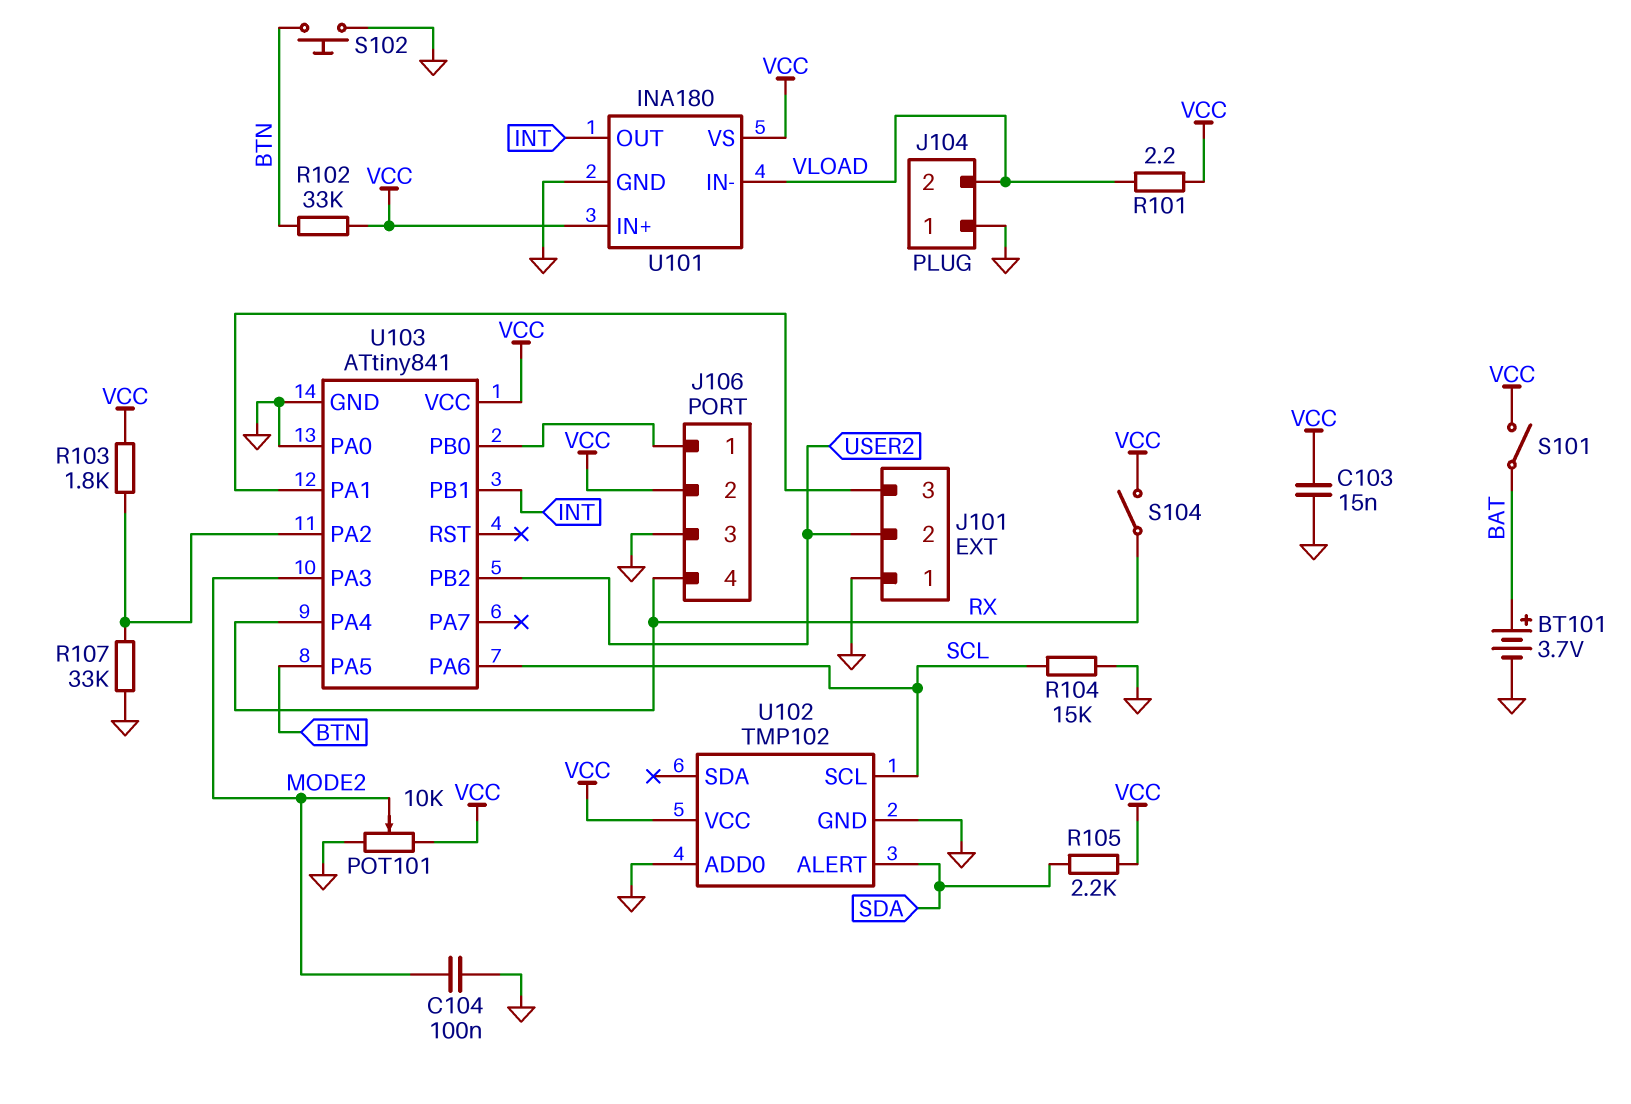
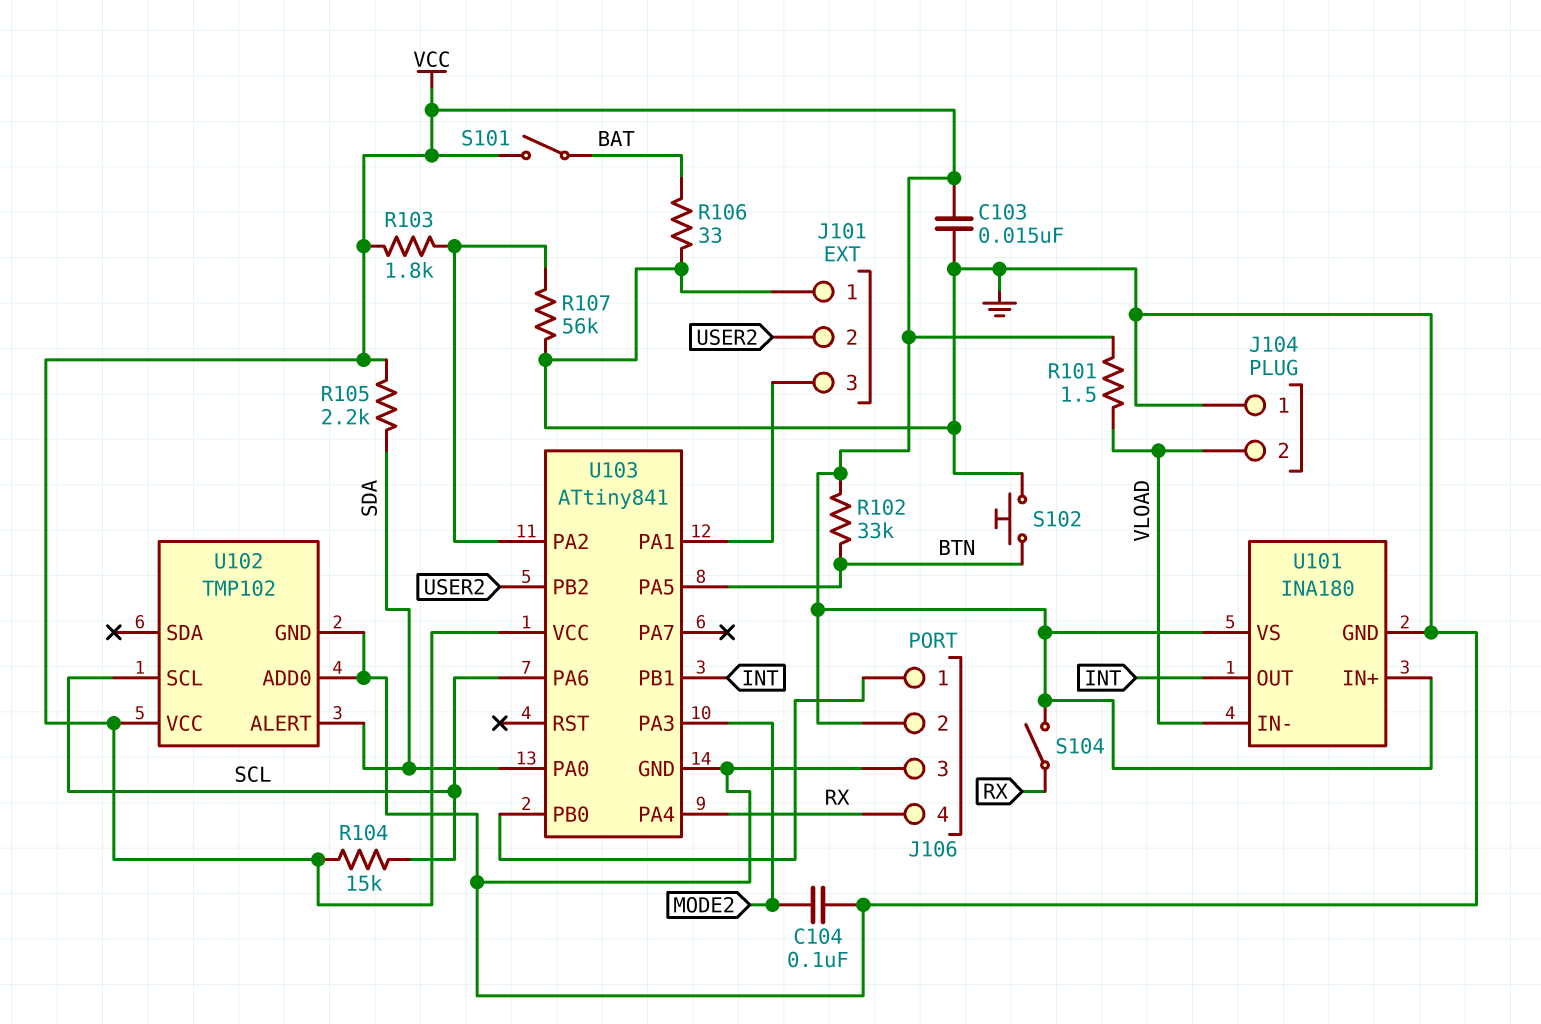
BT101: 3.7V (plus BAT, minus GND) -> none
POT101: 10k (GND, VCC, wiper MODE2) -> none
R101: 2.2 (VCC, VLOAD) -> 1.5 (VCC, VLOAD)
R104: 15k (GND, SCL) -> 15k (SCL, VCC)
R106: none -> 33 (BAT, GND)
R107: 33k (GND, U103/PA2) -> 56k (GND, U103/PA2)
U103 pin PA0: GND -> SDA

